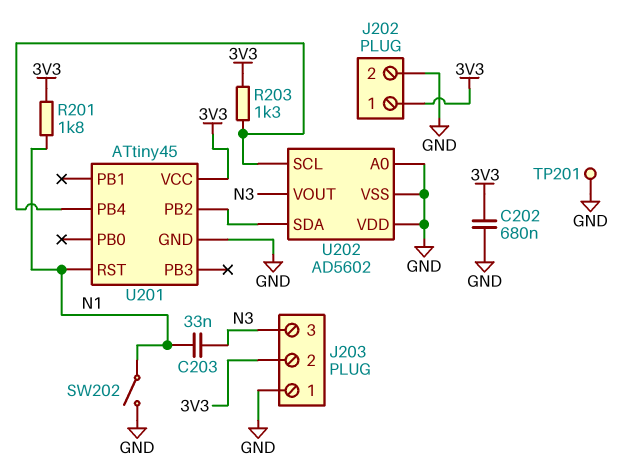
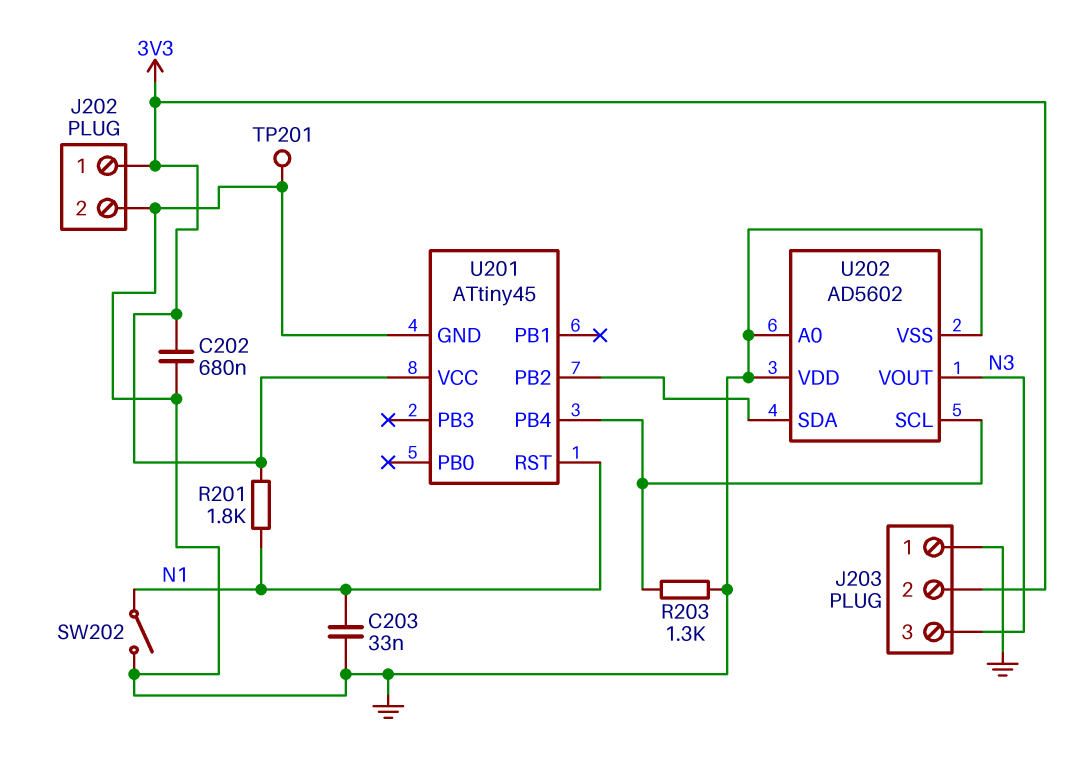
C203: 33nF (N1, N3) -> 33nF (GND, N1)
R203: 1.3k (3V3, U201/PB4) -> 1.3k (GND, U201/PB4)

